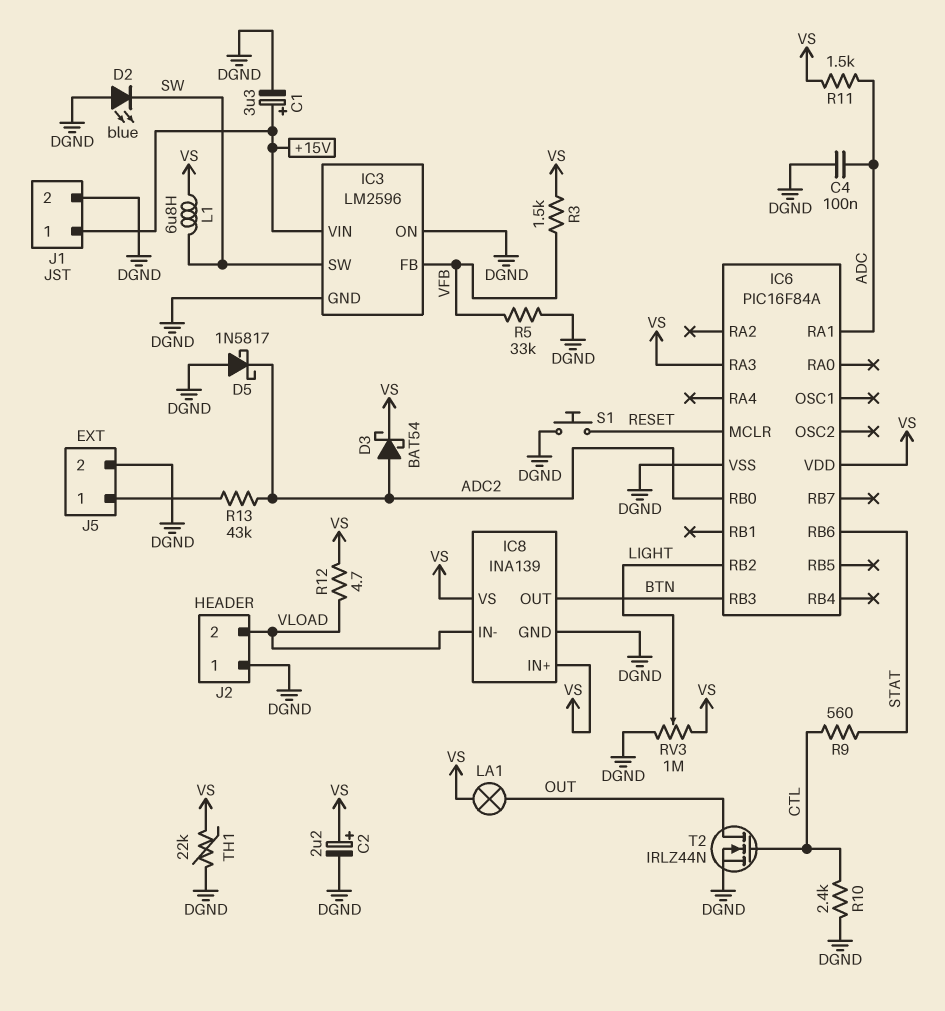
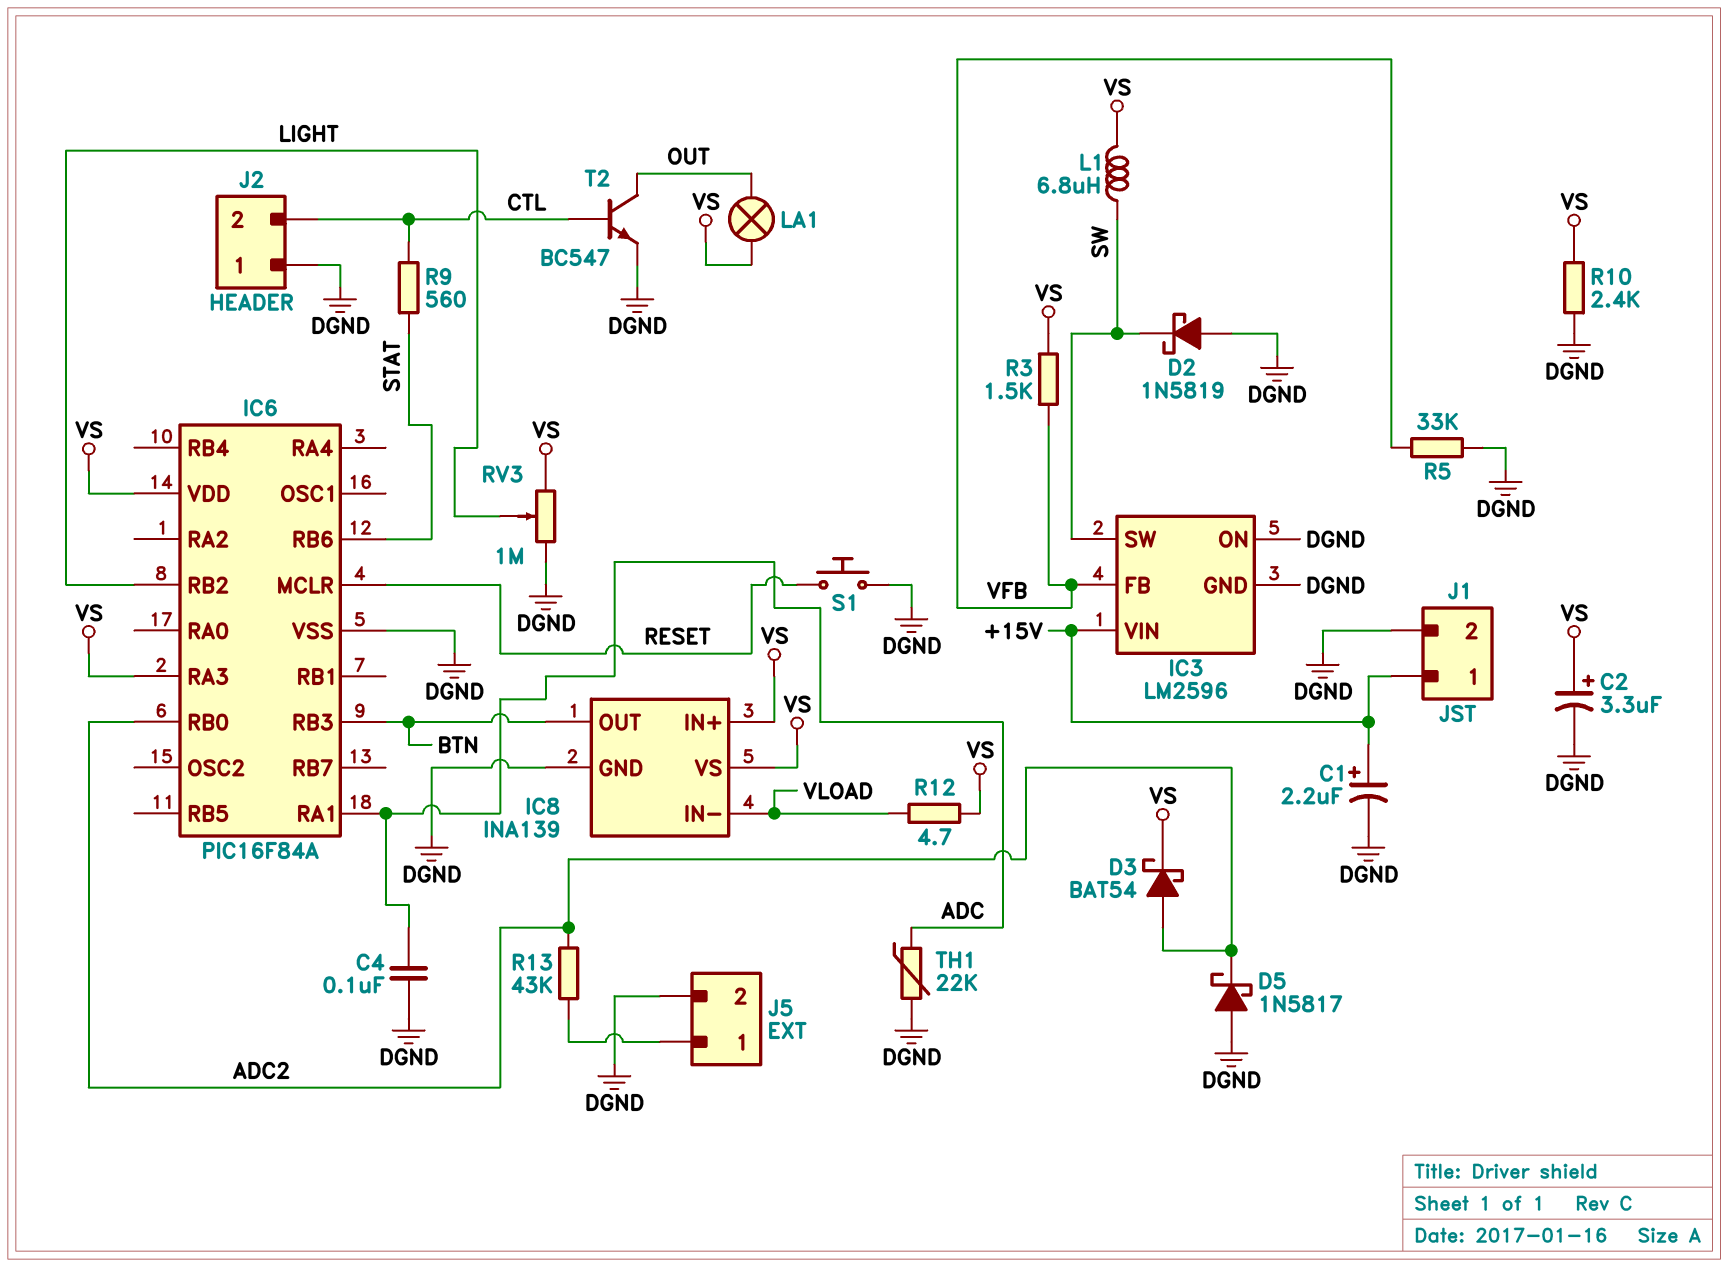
C1: 3.3uF (plus +15V, minus DGND) -> 2.2uF (plus +15V, minus DGND)
C2: 2.2uF (plus VS, minus DGND) -> 3.3uF (plus VS, minus DGND)
D2: LED blue (A DGND, K SW) -> schottky 1N5819 (A DGND, K SW)
J2 pin 2: VLOAD -> CTL
R10: 2.4k (CTL, DGND) -> 2.4k (DGND, VS)
R11: 1.5k (ADC, VS) -> none
T2: NMOS IRLZ44N (G CTL, D OUT, S DGND) -> NPN BC547 (B CTL, C OUT, E DGND)
TH1: 22k (DGND, VS) -> 22k (ADC, DGND)

